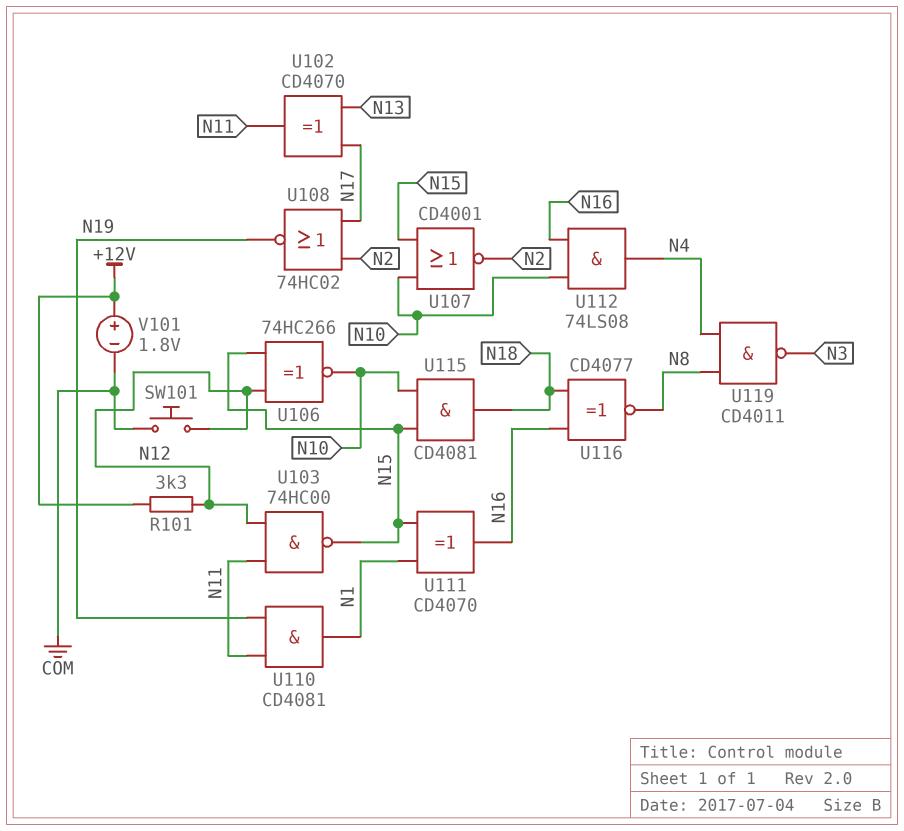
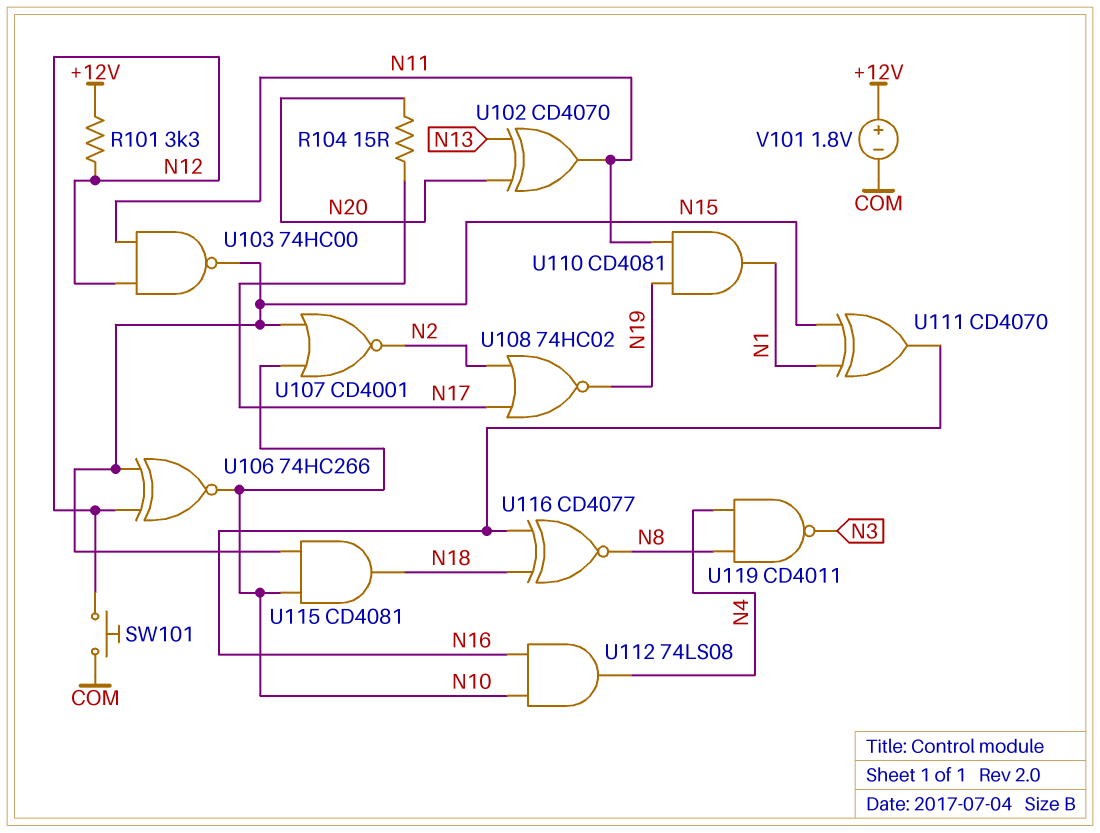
R104: none -> 15 (N17, N20)
U102: XOR CD4070 (in N13, in N17, out N11) -> XOR CD4070 (in N13, in N20, out N11)

